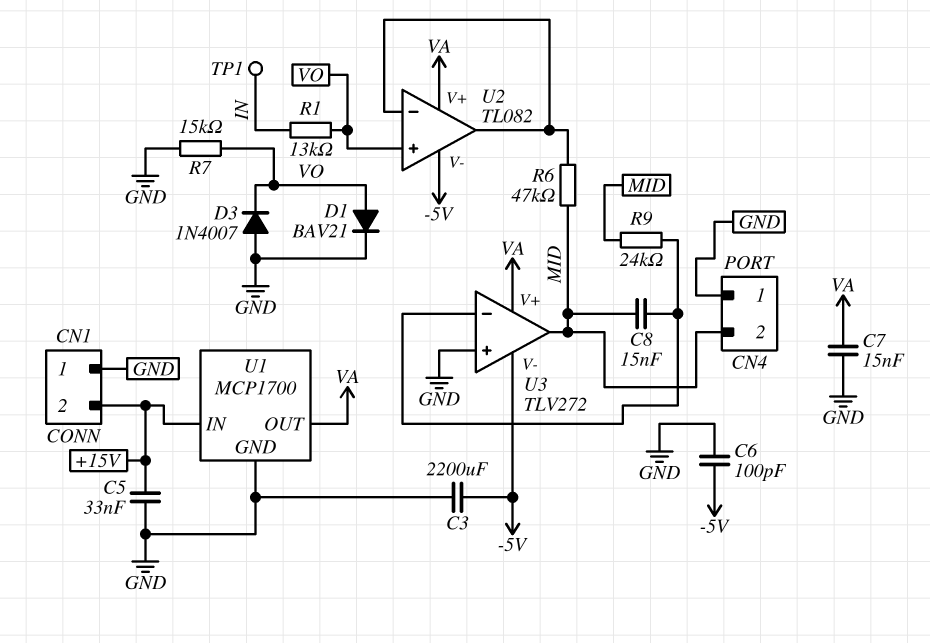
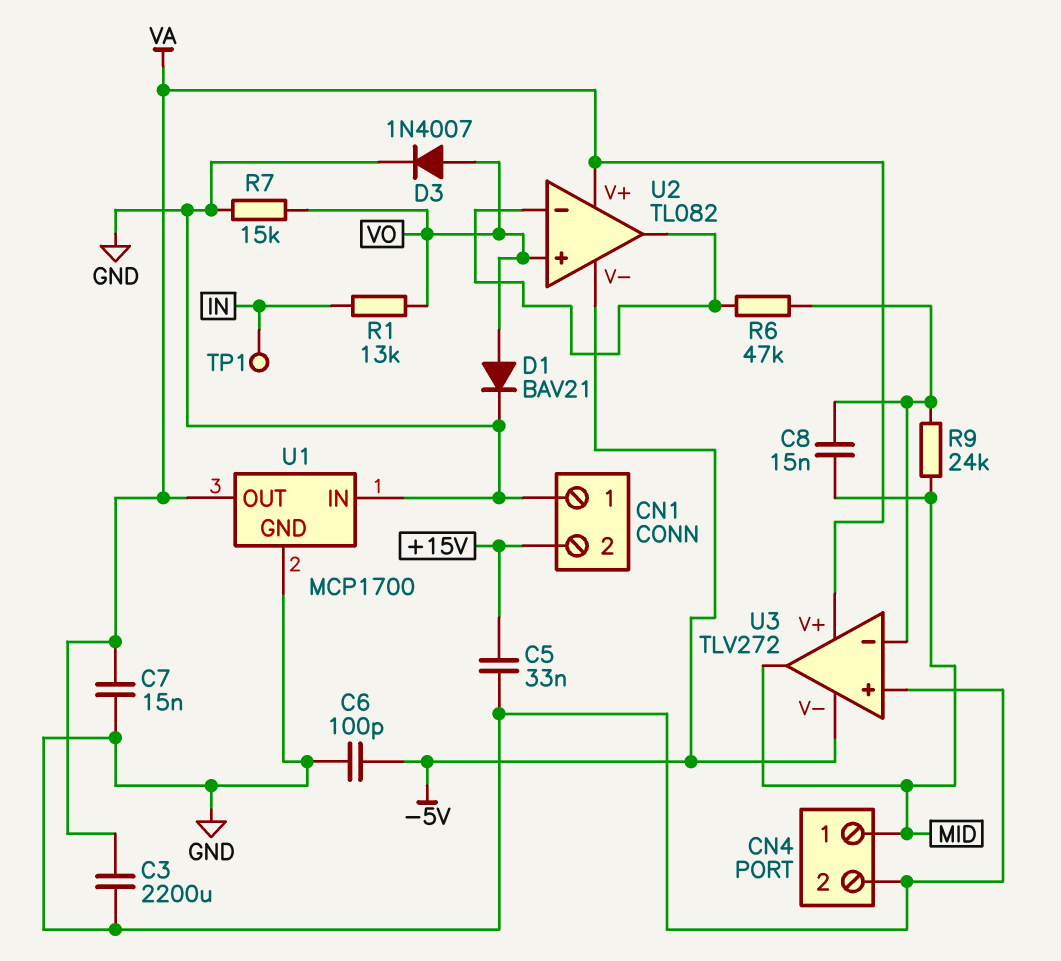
C3: 2200uF (-5V, GND) -> 2200uF (GND, VA)
CN4 pin 1: GND -> MID
CN4 pin 2: MID -> GND
D3: diode 1N4007 (A GND, K VO) -> diode 1N4007 (A VO, K GND)
R6: 47k (MID, U2/in-) -> 47k (U2/in-, U3/in-)
U1 pin IN: +15V -> GND

